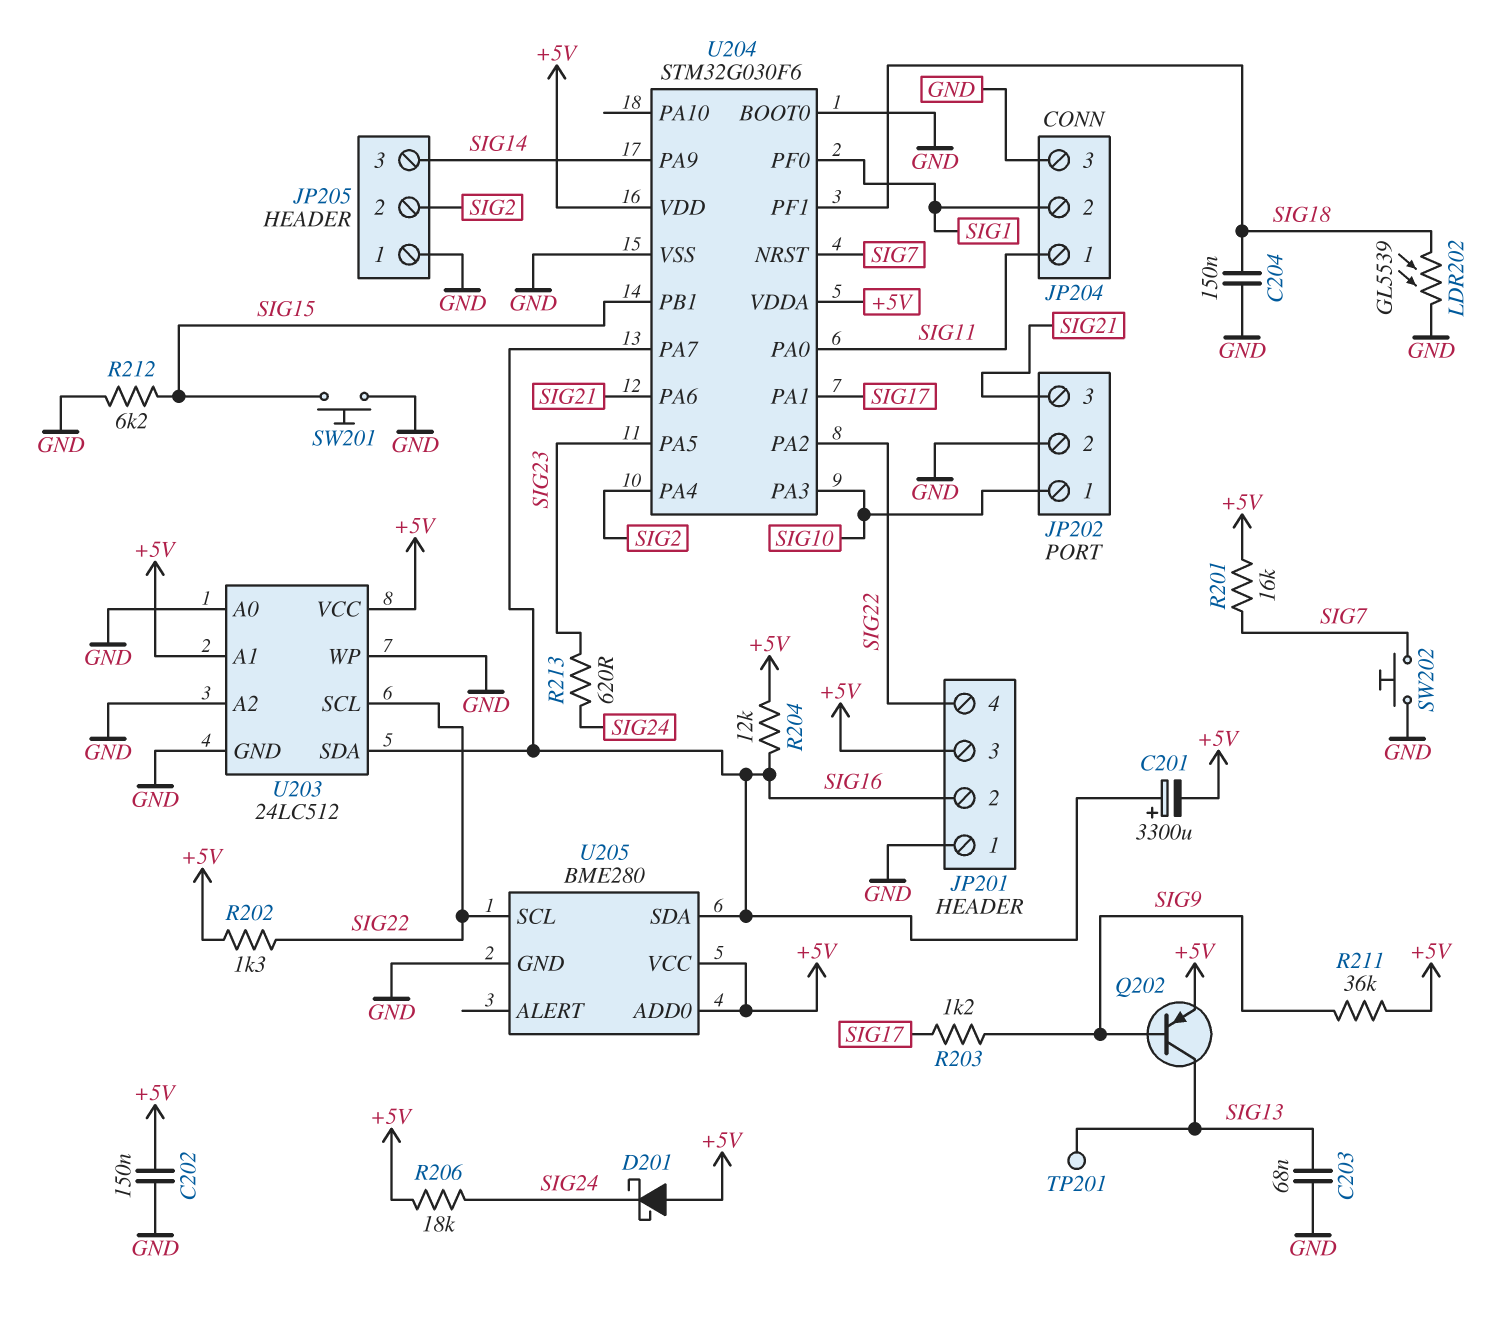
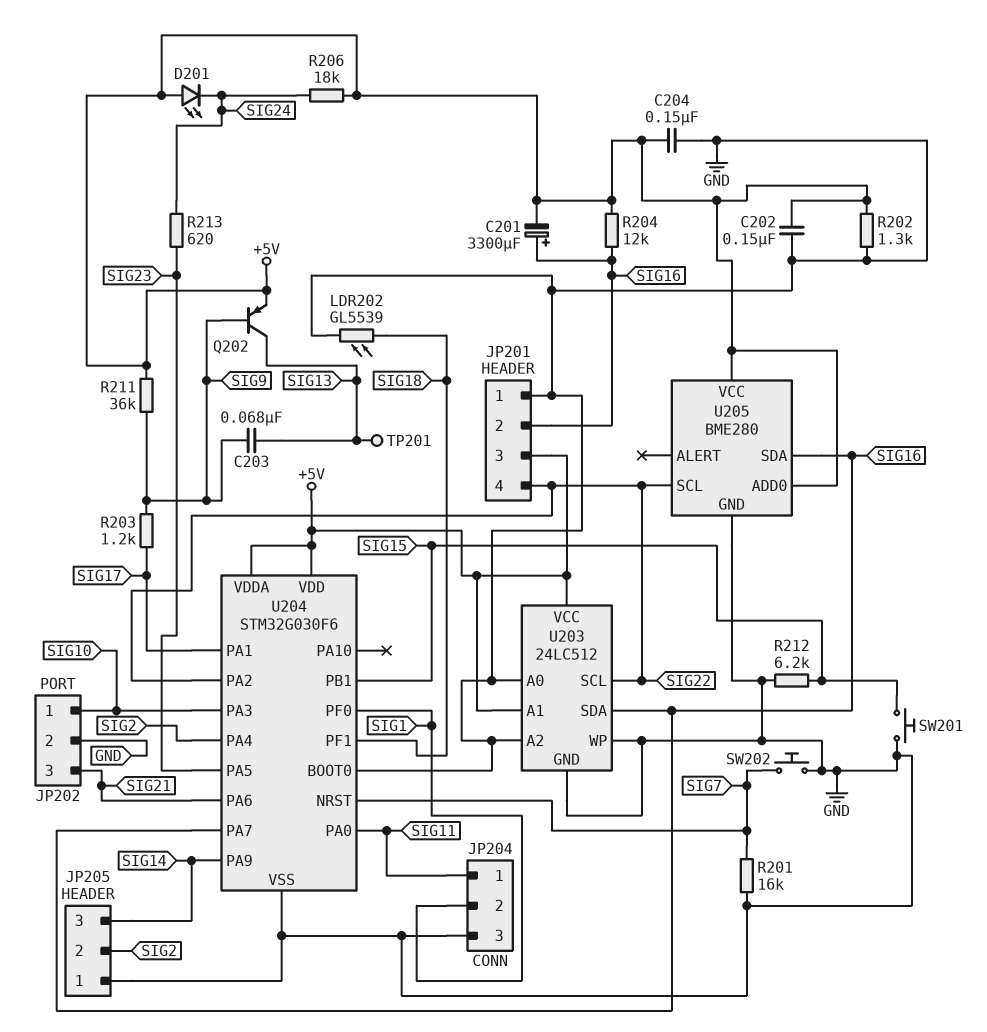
C203: 68nF (GND, SIG13) -> 68nF (SIG9, SIG13)
C204: 150nF (GND, SIG18) -> 150nF (+5V, GND)
D201: schottky (A +5V, K SIG24) -> LED (A +5V, K SIG24)
R201: 16k (+5V, SIG7) -> 16k (GND, SIG7)
R202: 1.3k (+5V, SIG22) -> 1.3k (+5V, GND)

